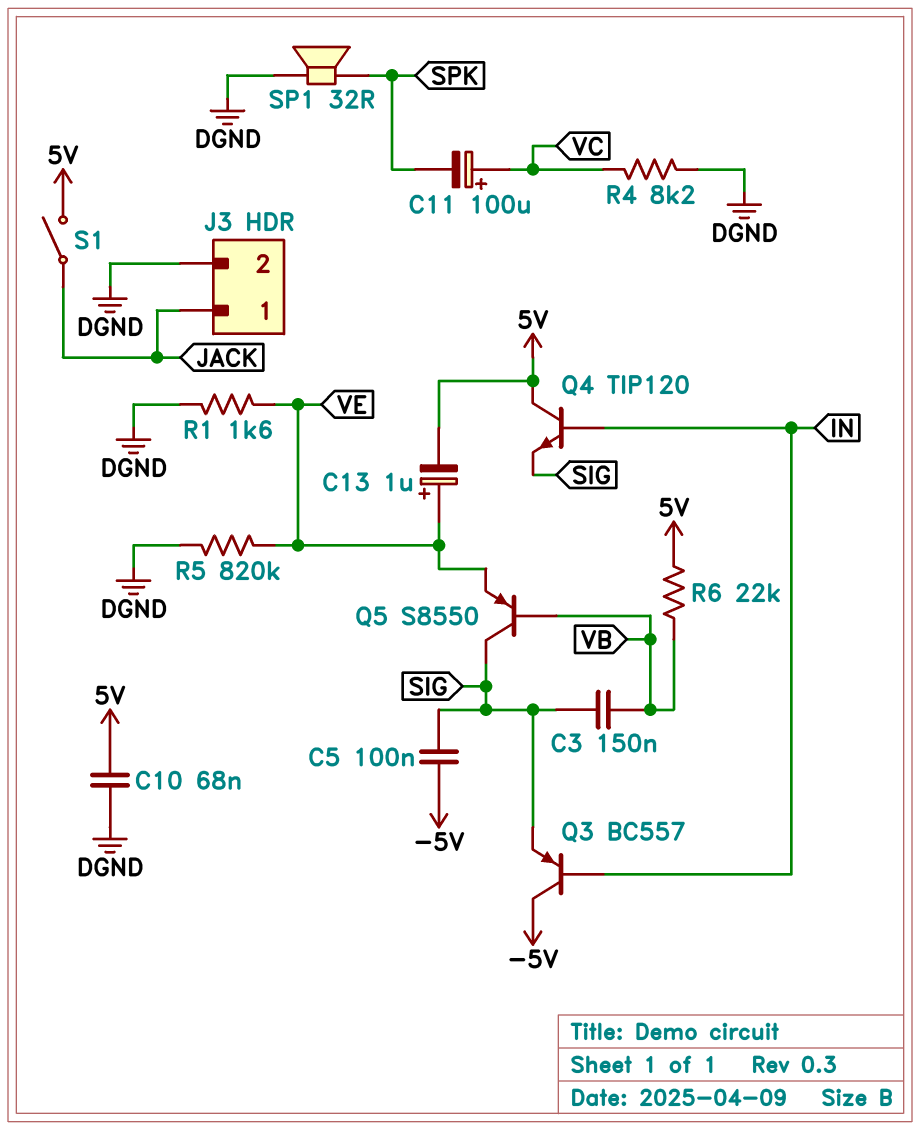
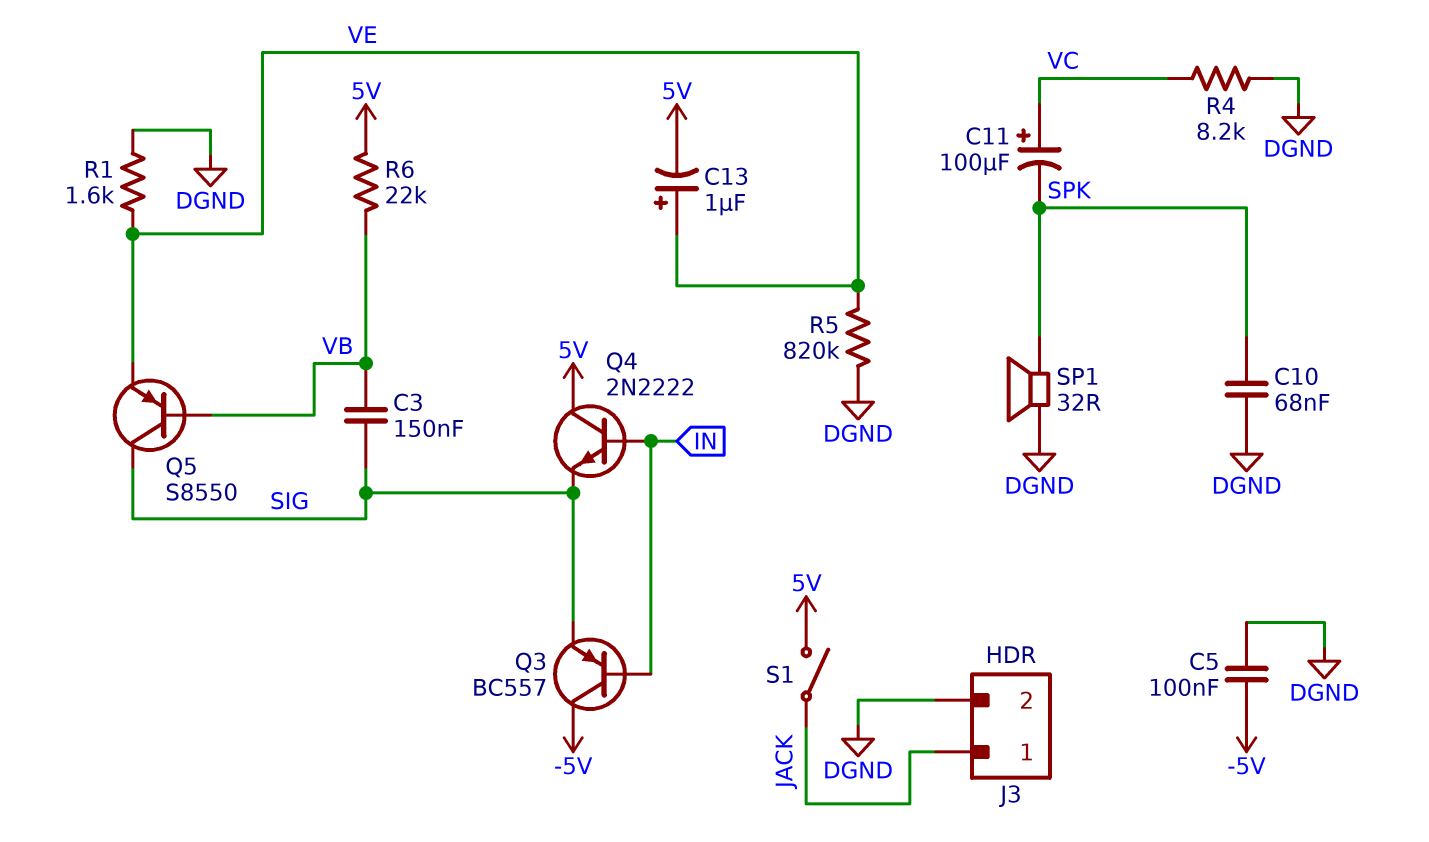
C5: 100nF (-5V, SIG) -> 100nF (-5V, DGND)
C10: 68nF (5V, DGND) -> 68nF (DGND, SPK)
Q4: NPN TIP120 (B IN, C 5V, E SIG) -> NPN 2N2222 (B IN, C 5V, E SIG)

